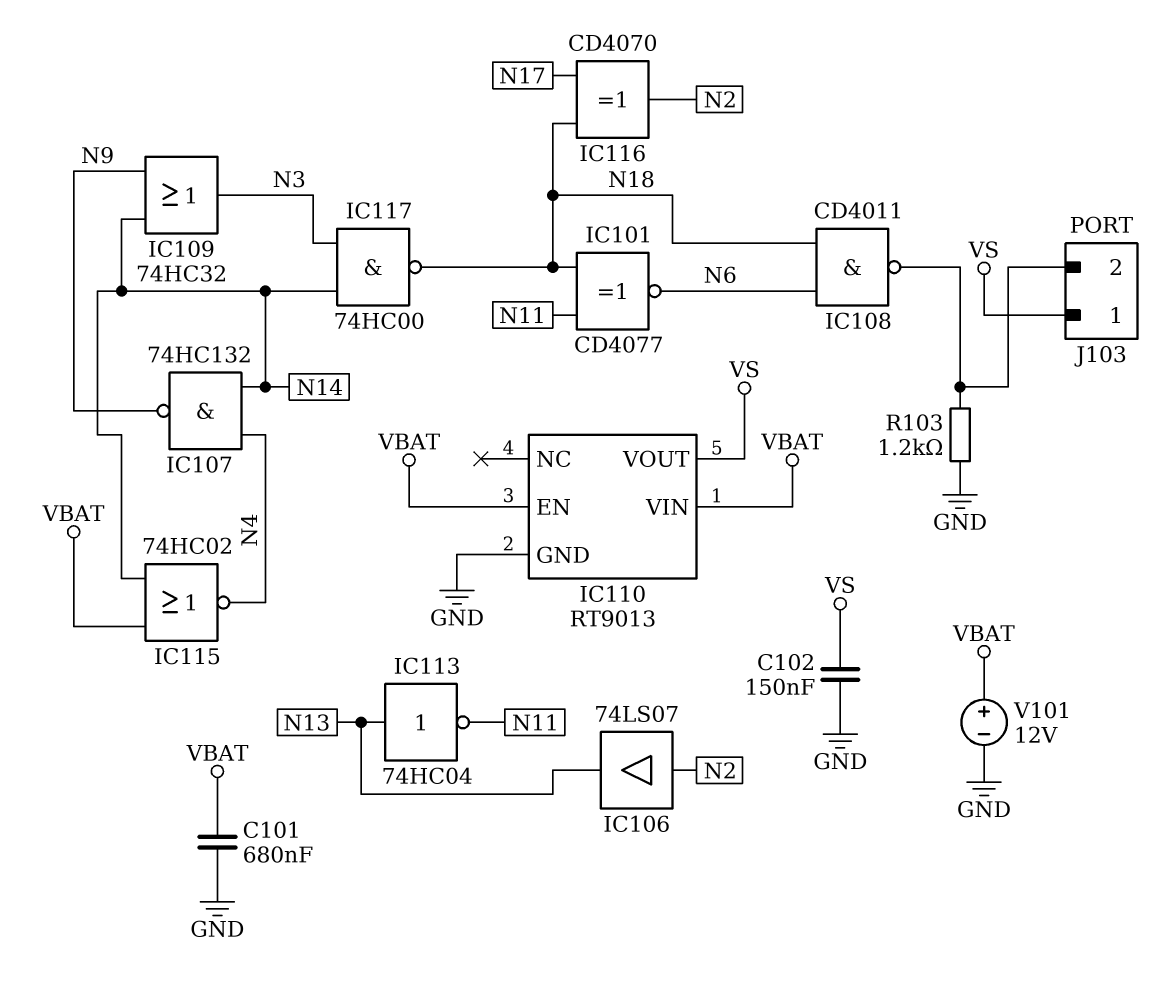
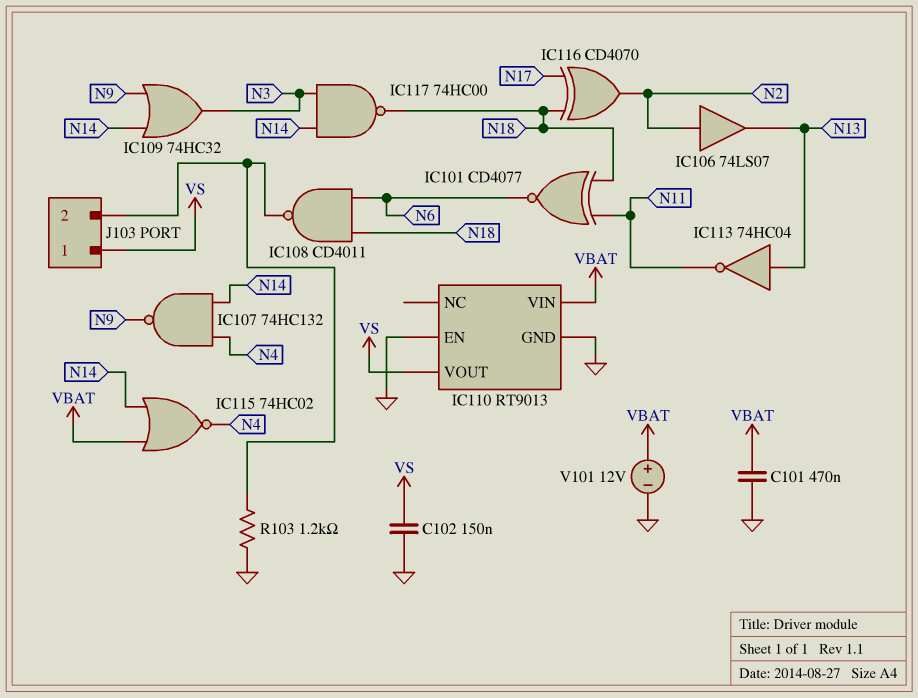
C101: 680nF (GND, VBAT) -> 470nF (GND, VBAT)
IC110 pin EN: VBAT -> GND

